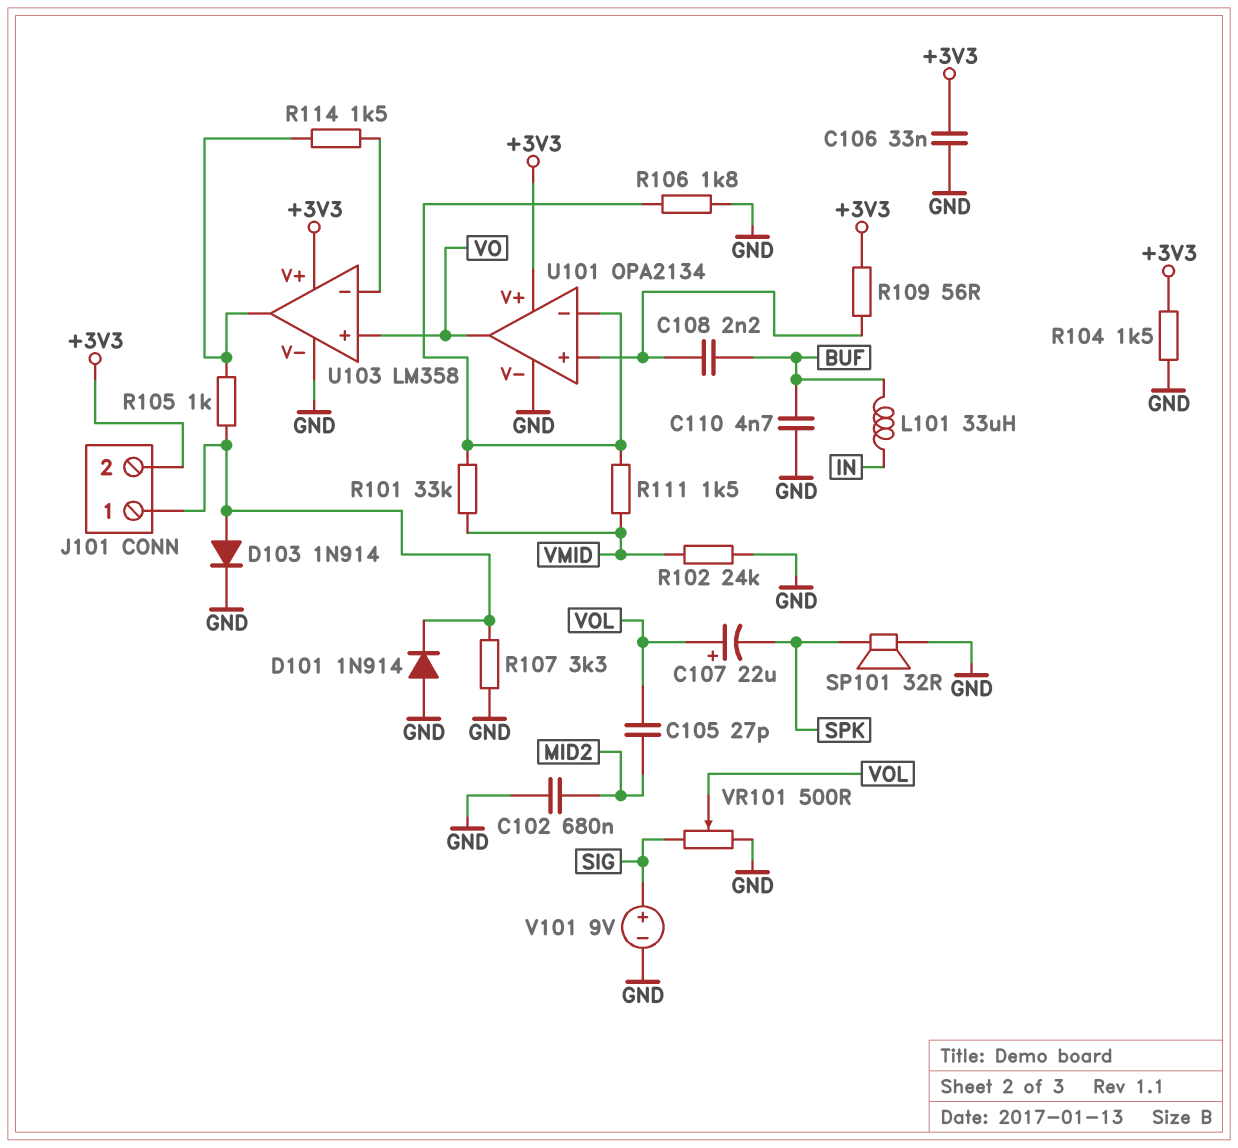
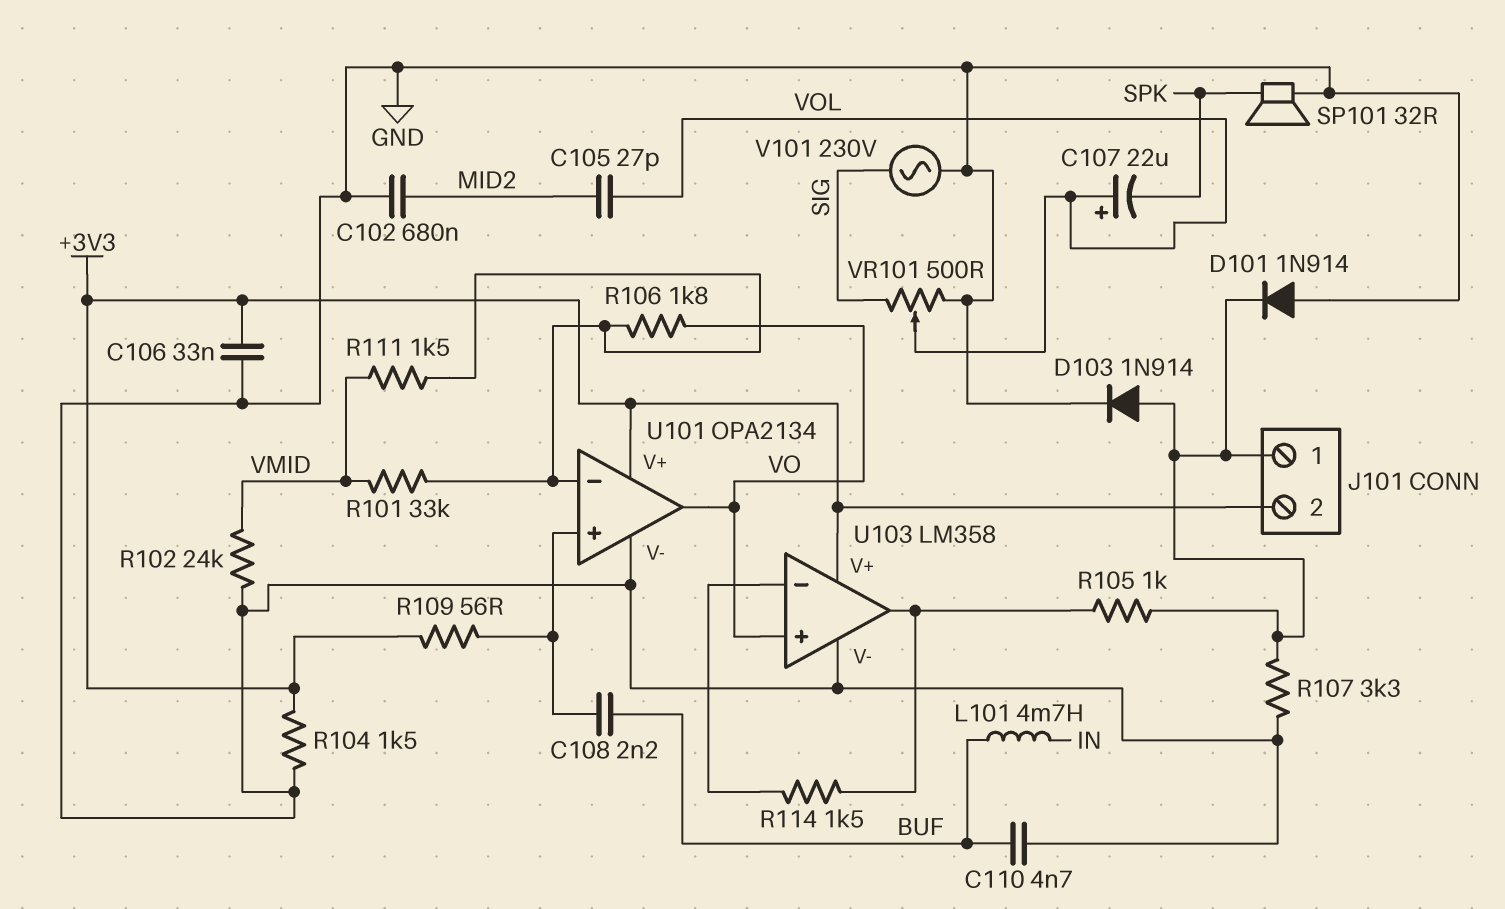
L101: 33uH (BUF, IN) -> 4.7mH (BUF, IN)
R106: 1.8k (GND, U101/in-) -> 1.8k (U101/in-, VO)
V101: 9V (plus SIG, minus GND) -> AC 230V (GND, SIG)

